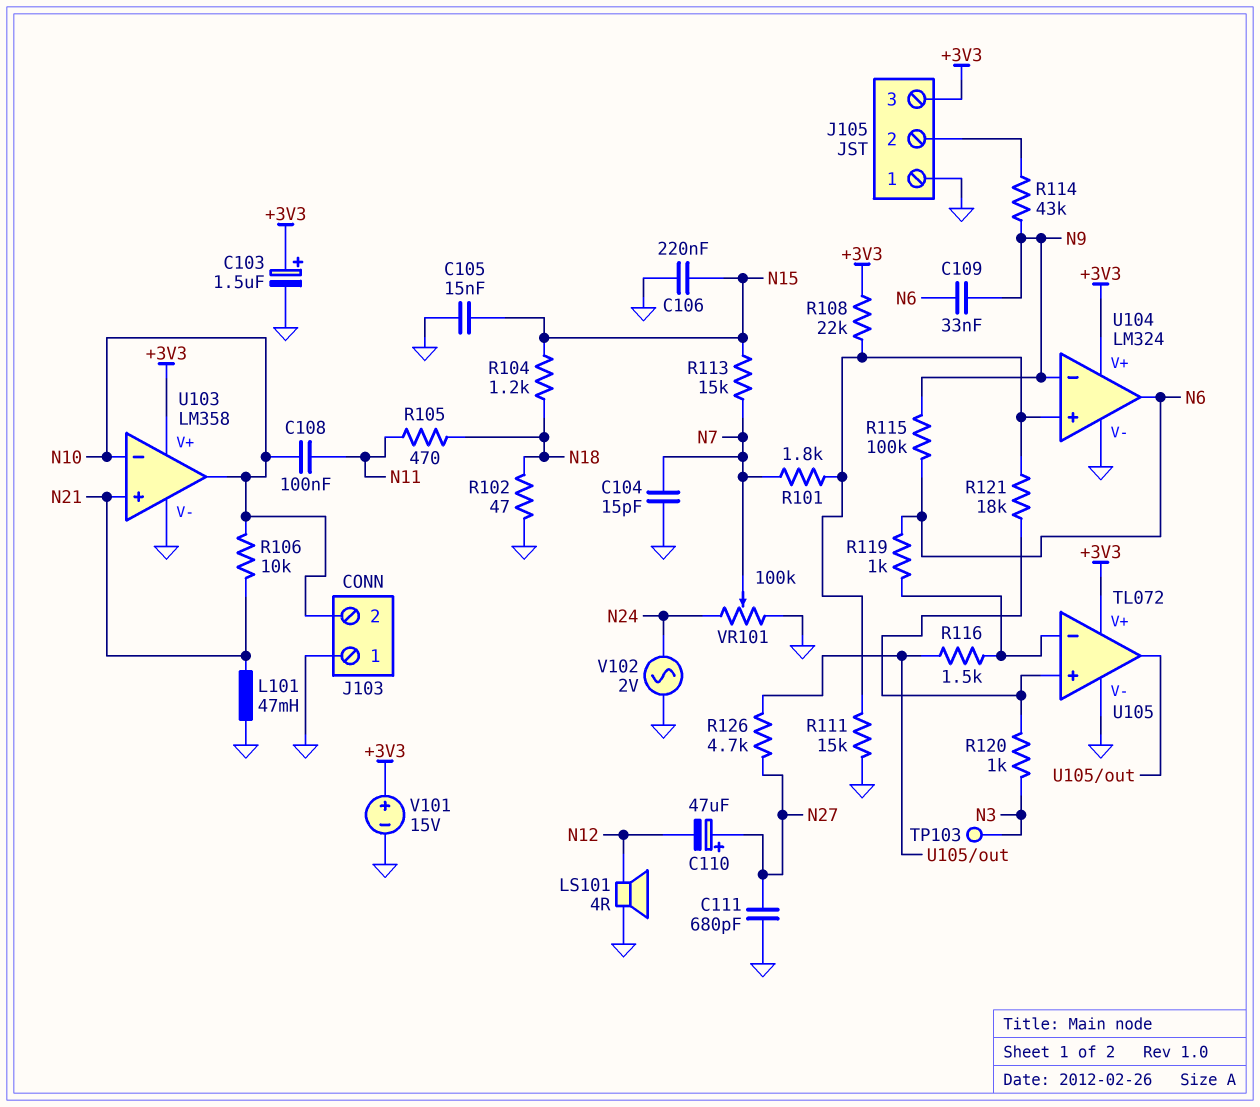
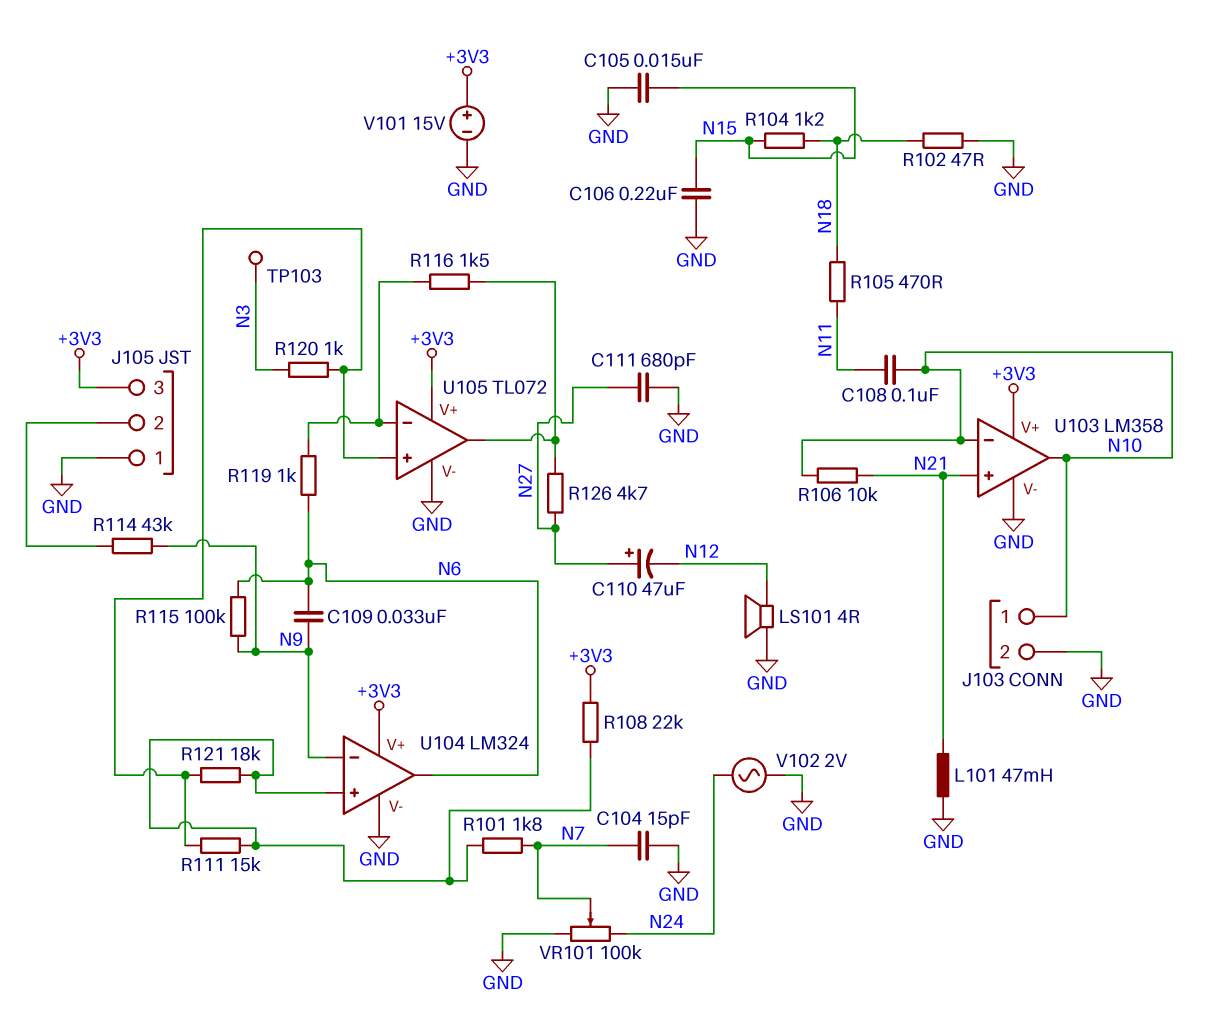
C103: 1.5uF (plus +3V3, minus GND) -> none
J103 pin 1: GND -> N10
J103 pin 2: N10 -> GND
R111: 15k (GND, U104/in+) -> 15k (U104/in+, U105/in+)
R113: 15k (N7, N15) -> none

